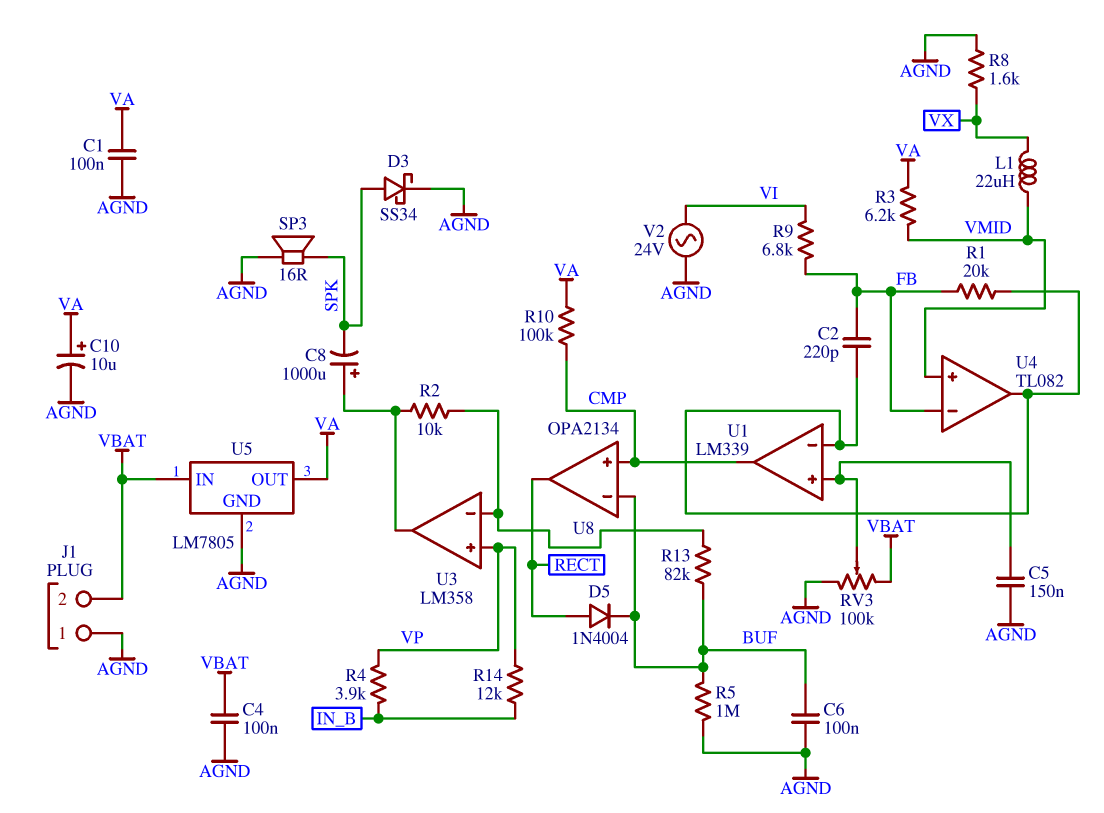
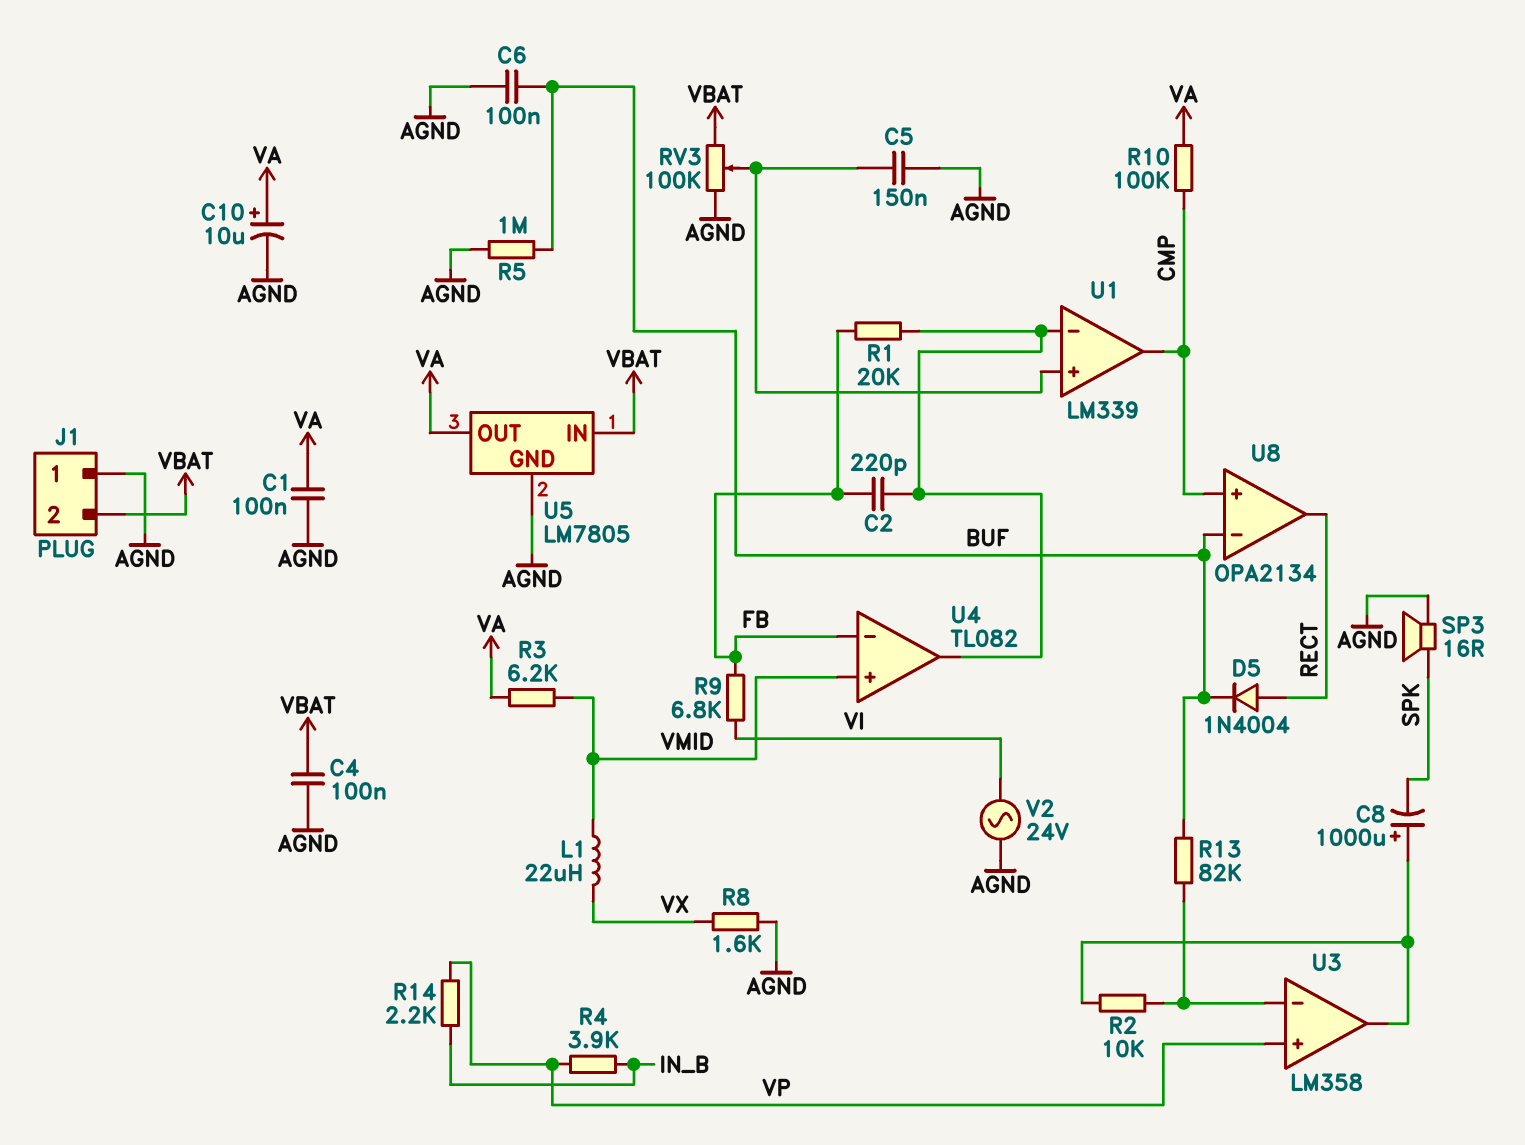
D3: schottky SS34 (A SPK, K AGND) -> none
R14: 12k (IN_B, VP) -> 2.2k (IN_B, VP)

